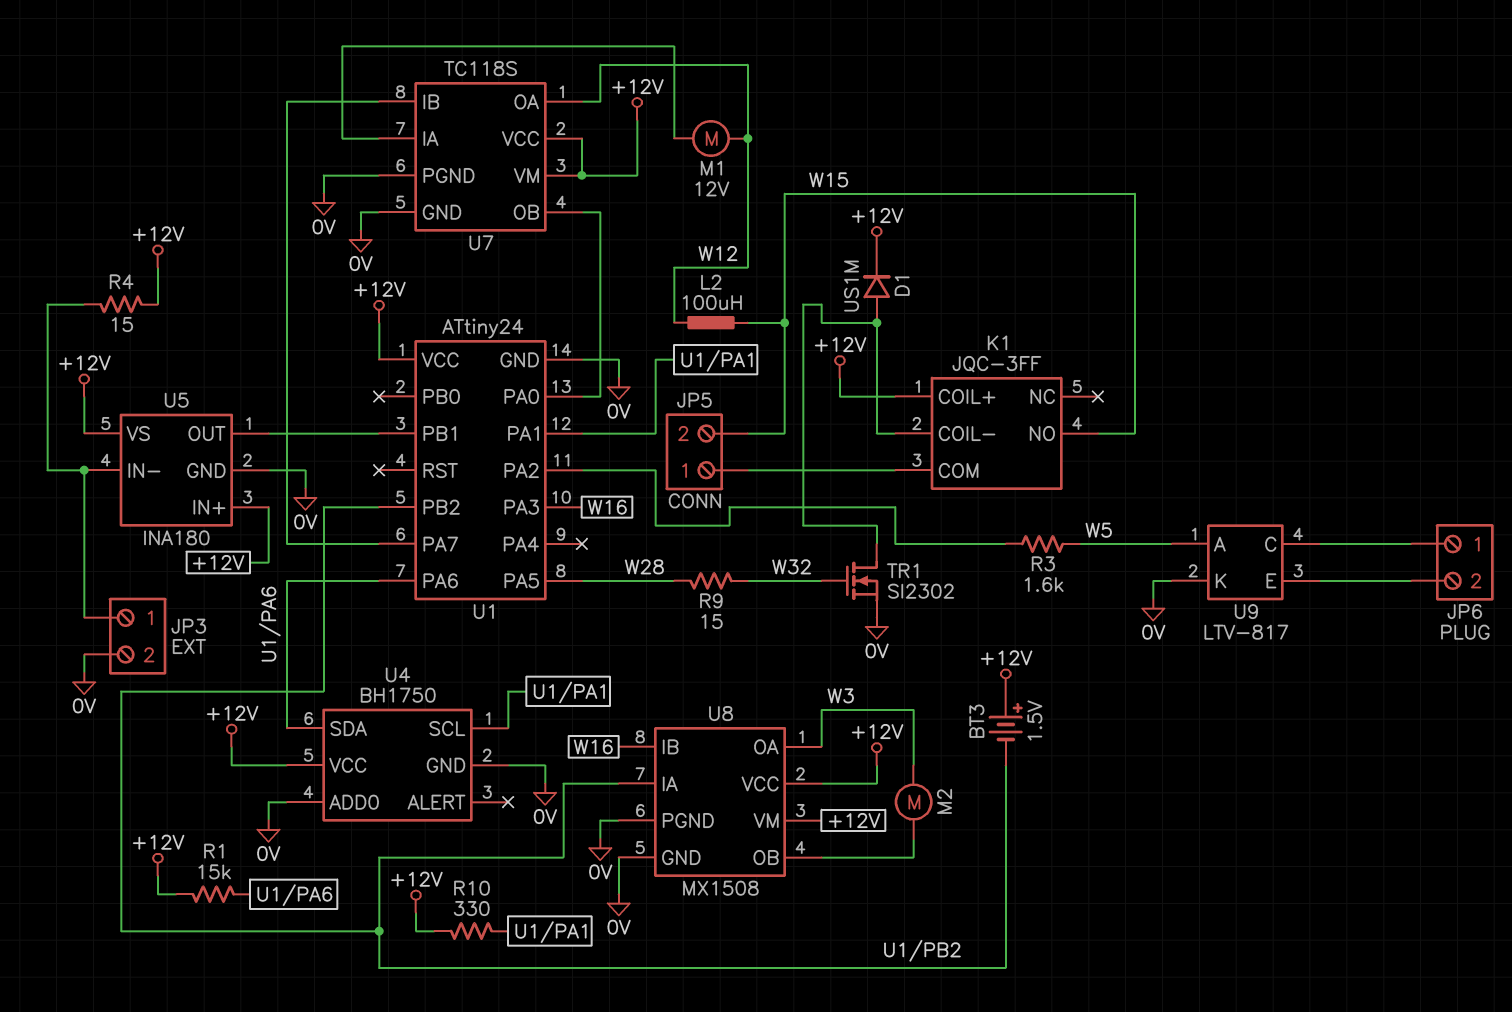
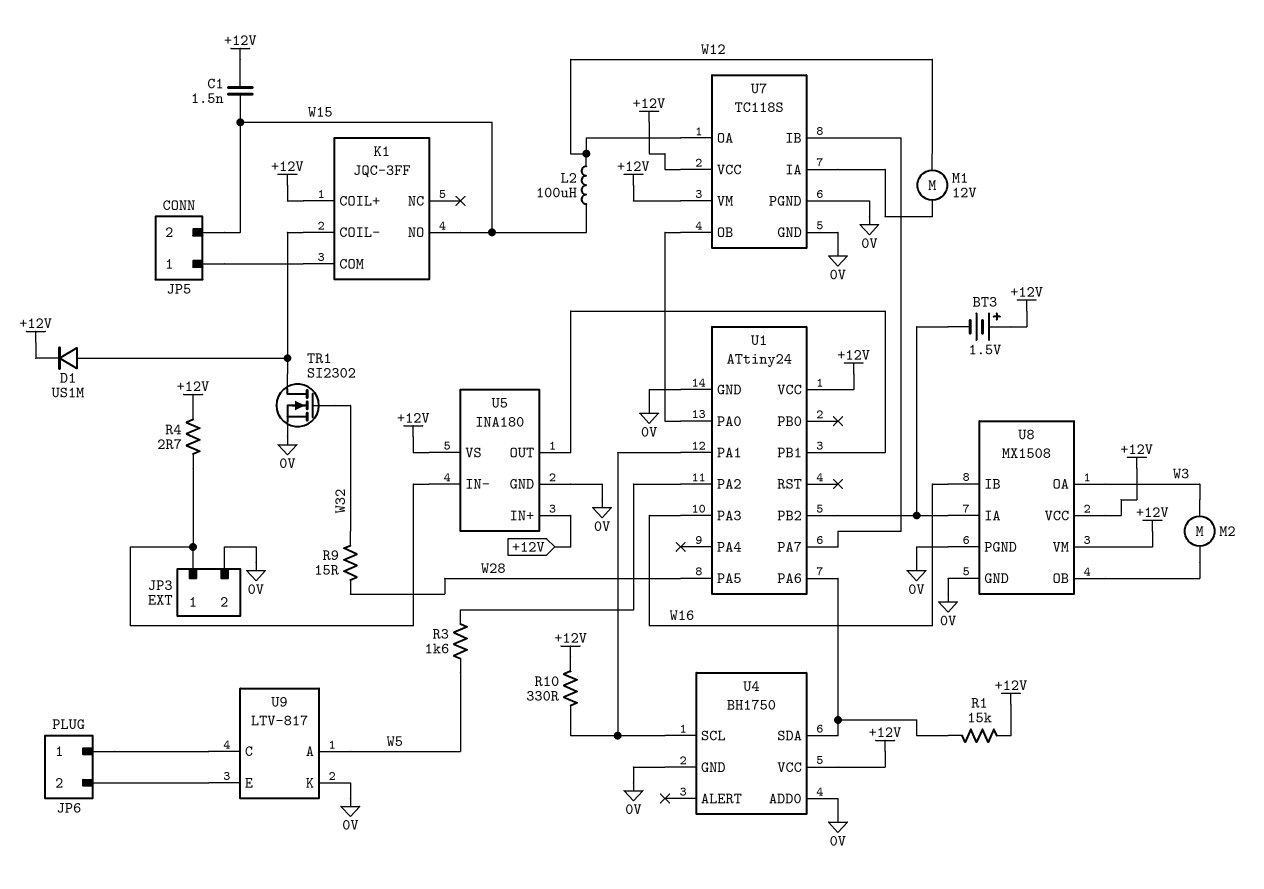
C1: none -> 1.5nF (+12V, W15)
R4: 15 (+12V, JP3/1) -> 2.7 (+12V, JP3/1)

